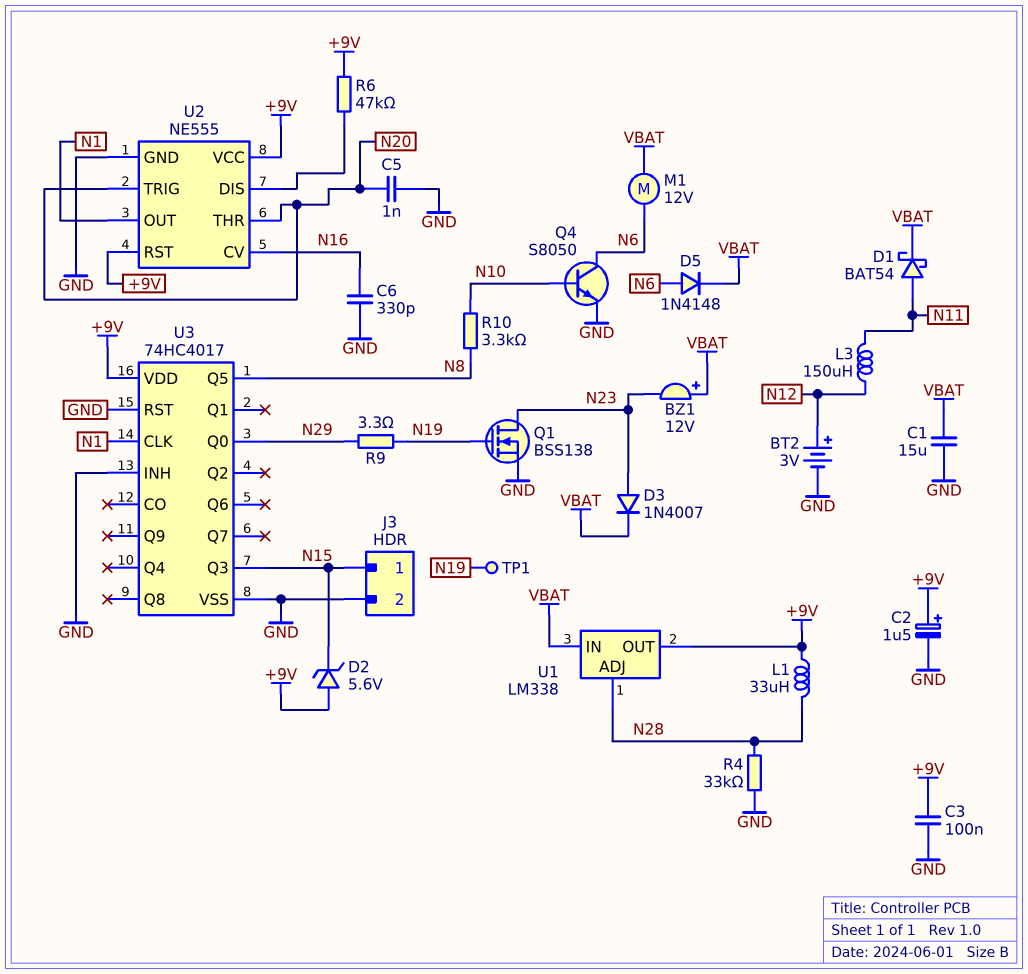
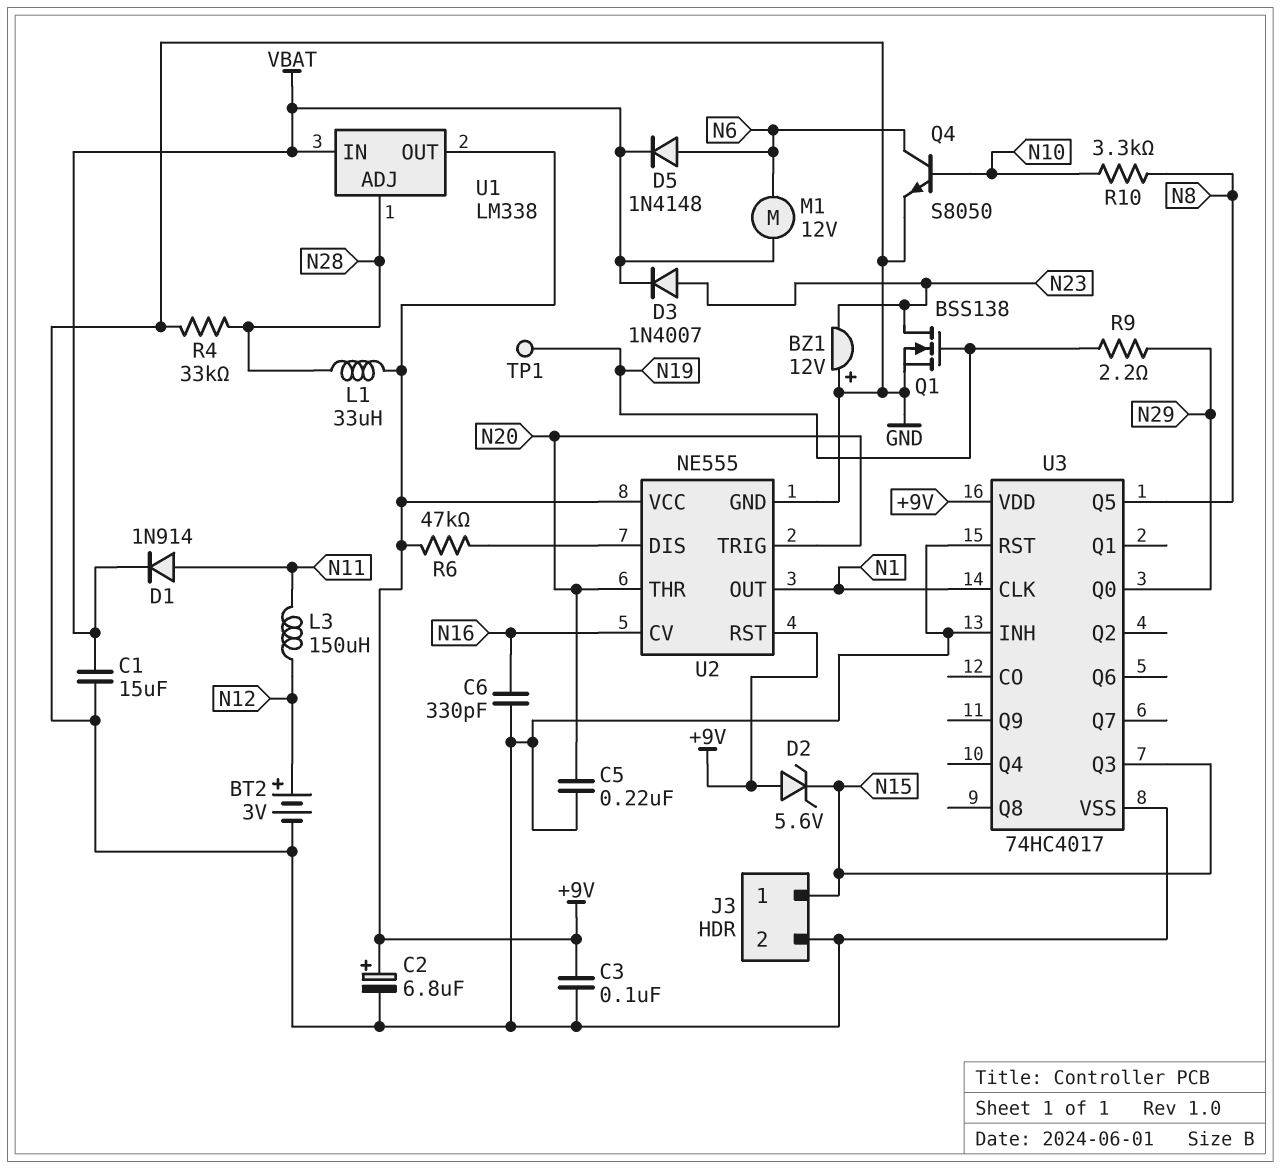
BZ1: buzzer 12V (plus VBAT, minus N23) -> buzzer 12V (plus GND, minus N23)
C2: 1.5uF (plus +9V, minus GND) -> 6.8uF (plus +9V, minus GND)
C5: 1nF (GND, N20) -> 220nF (GND, N20)
D1: schottky BAT54 (A N11, K VBAT) -> diode 1N914 (A N11, K VBAT)
R9: 3.3 (N19, N29) -> 2.2 (N19, N29)

